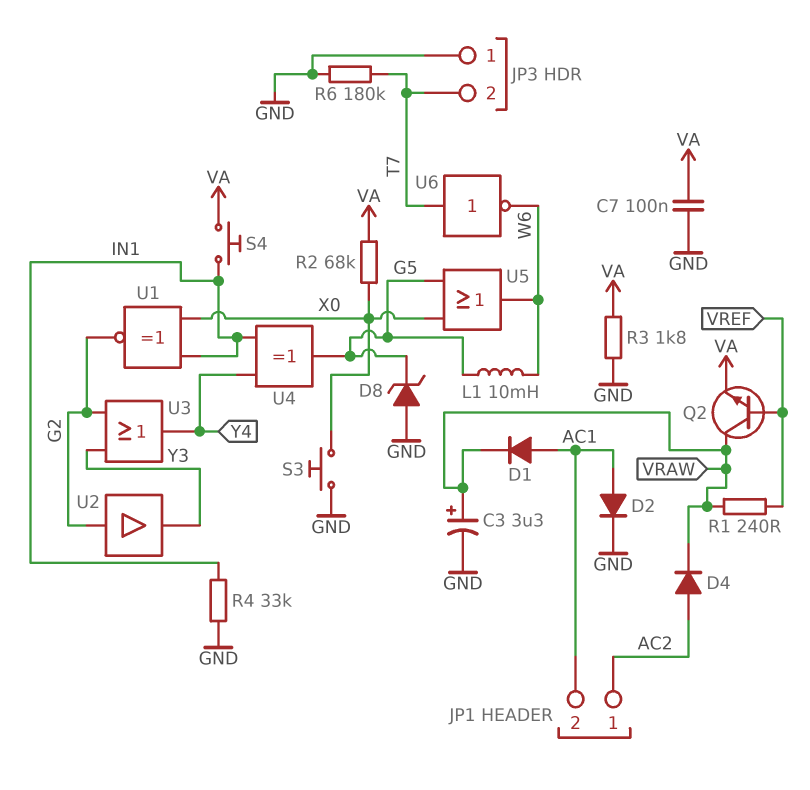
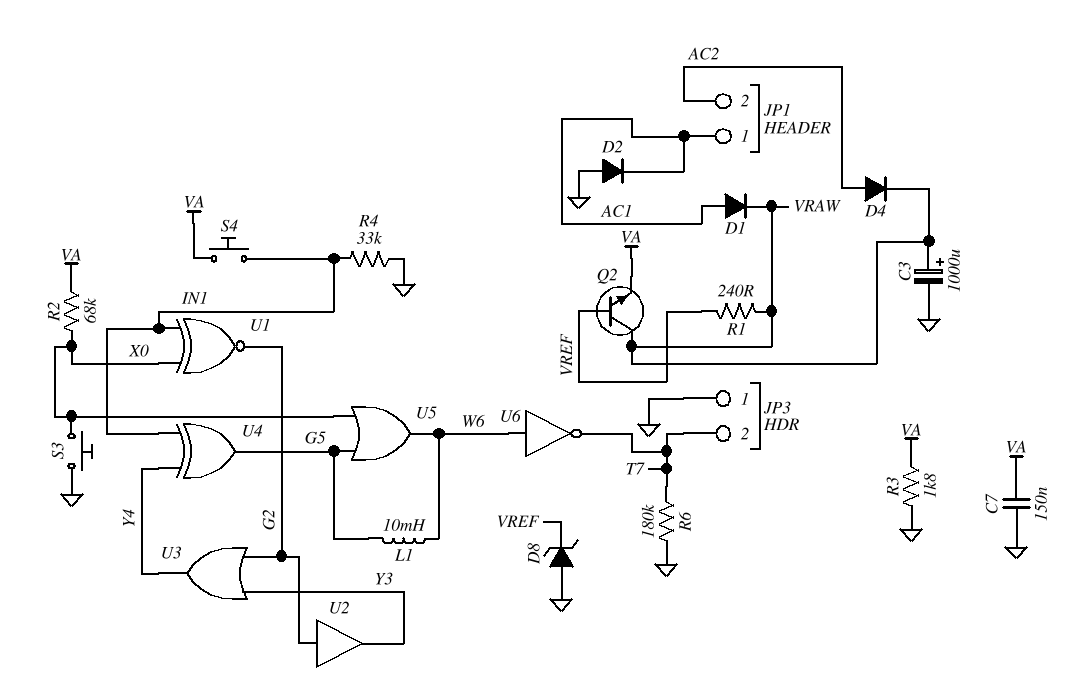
C3: 3.3uF (plus VRAW, minus GND) -> 1000uF (plus VRAW, minus GND)
C7: 100nF (GND, VA) -> 150nF (GND, VA)
D2: diode (A AC1, K GND) -> diode (A GND, K AC1)
D8: zener (A GND, K G5) -> zener (A GND, K VREF)
JP1 pin 1: AC2 -> AC1
JP1 pin 2: AC1 -> AC2
U6: NOT (in T7, out W6) -> NOT (in W6, out T7)

